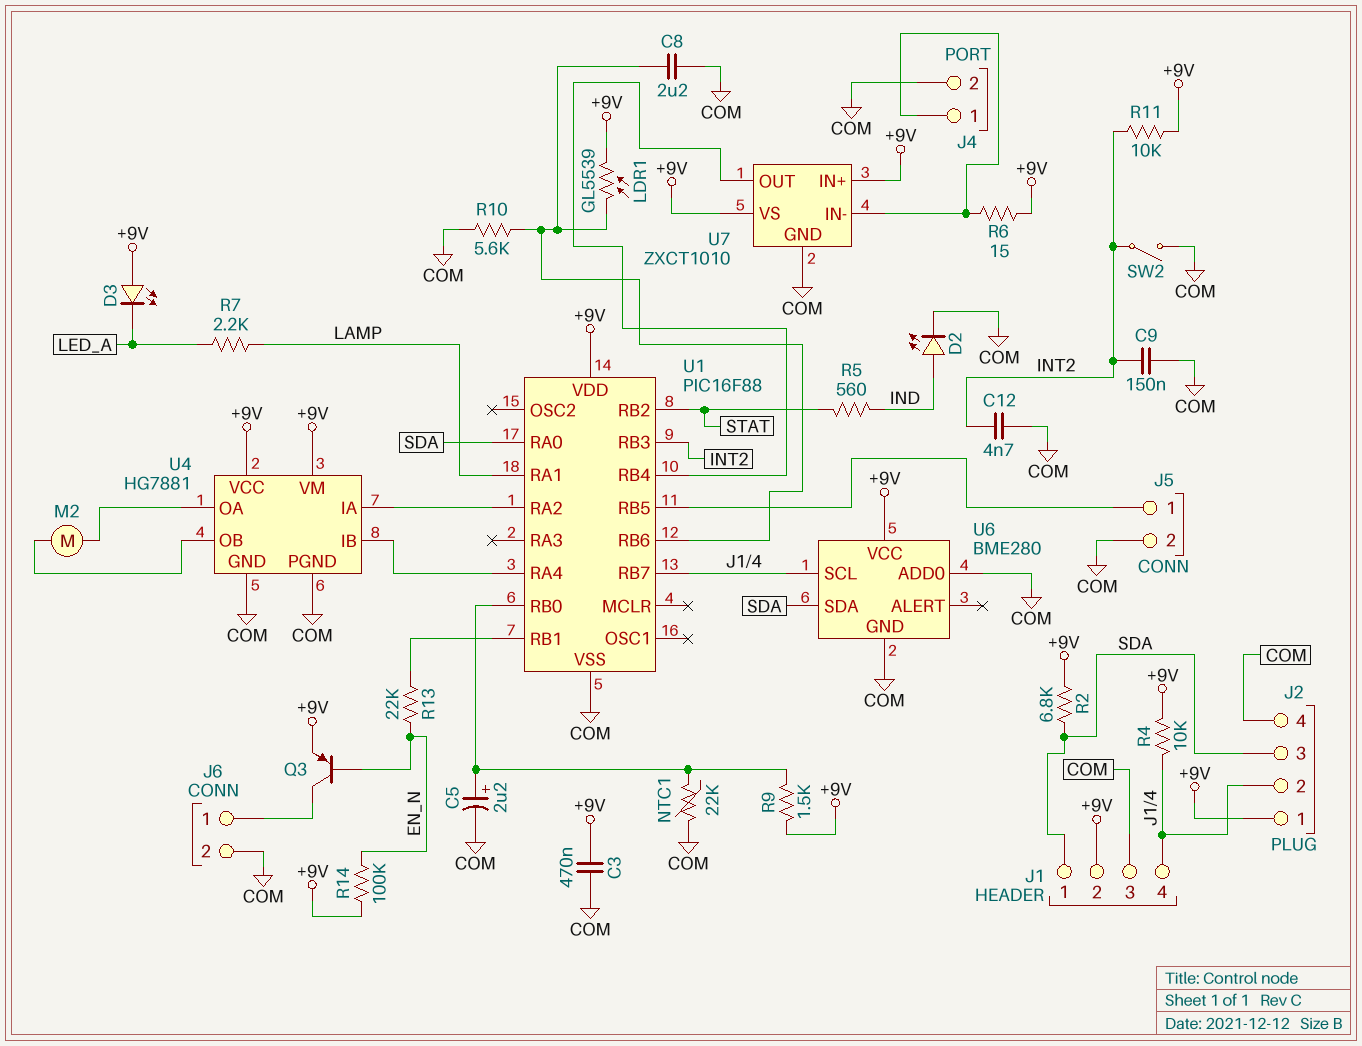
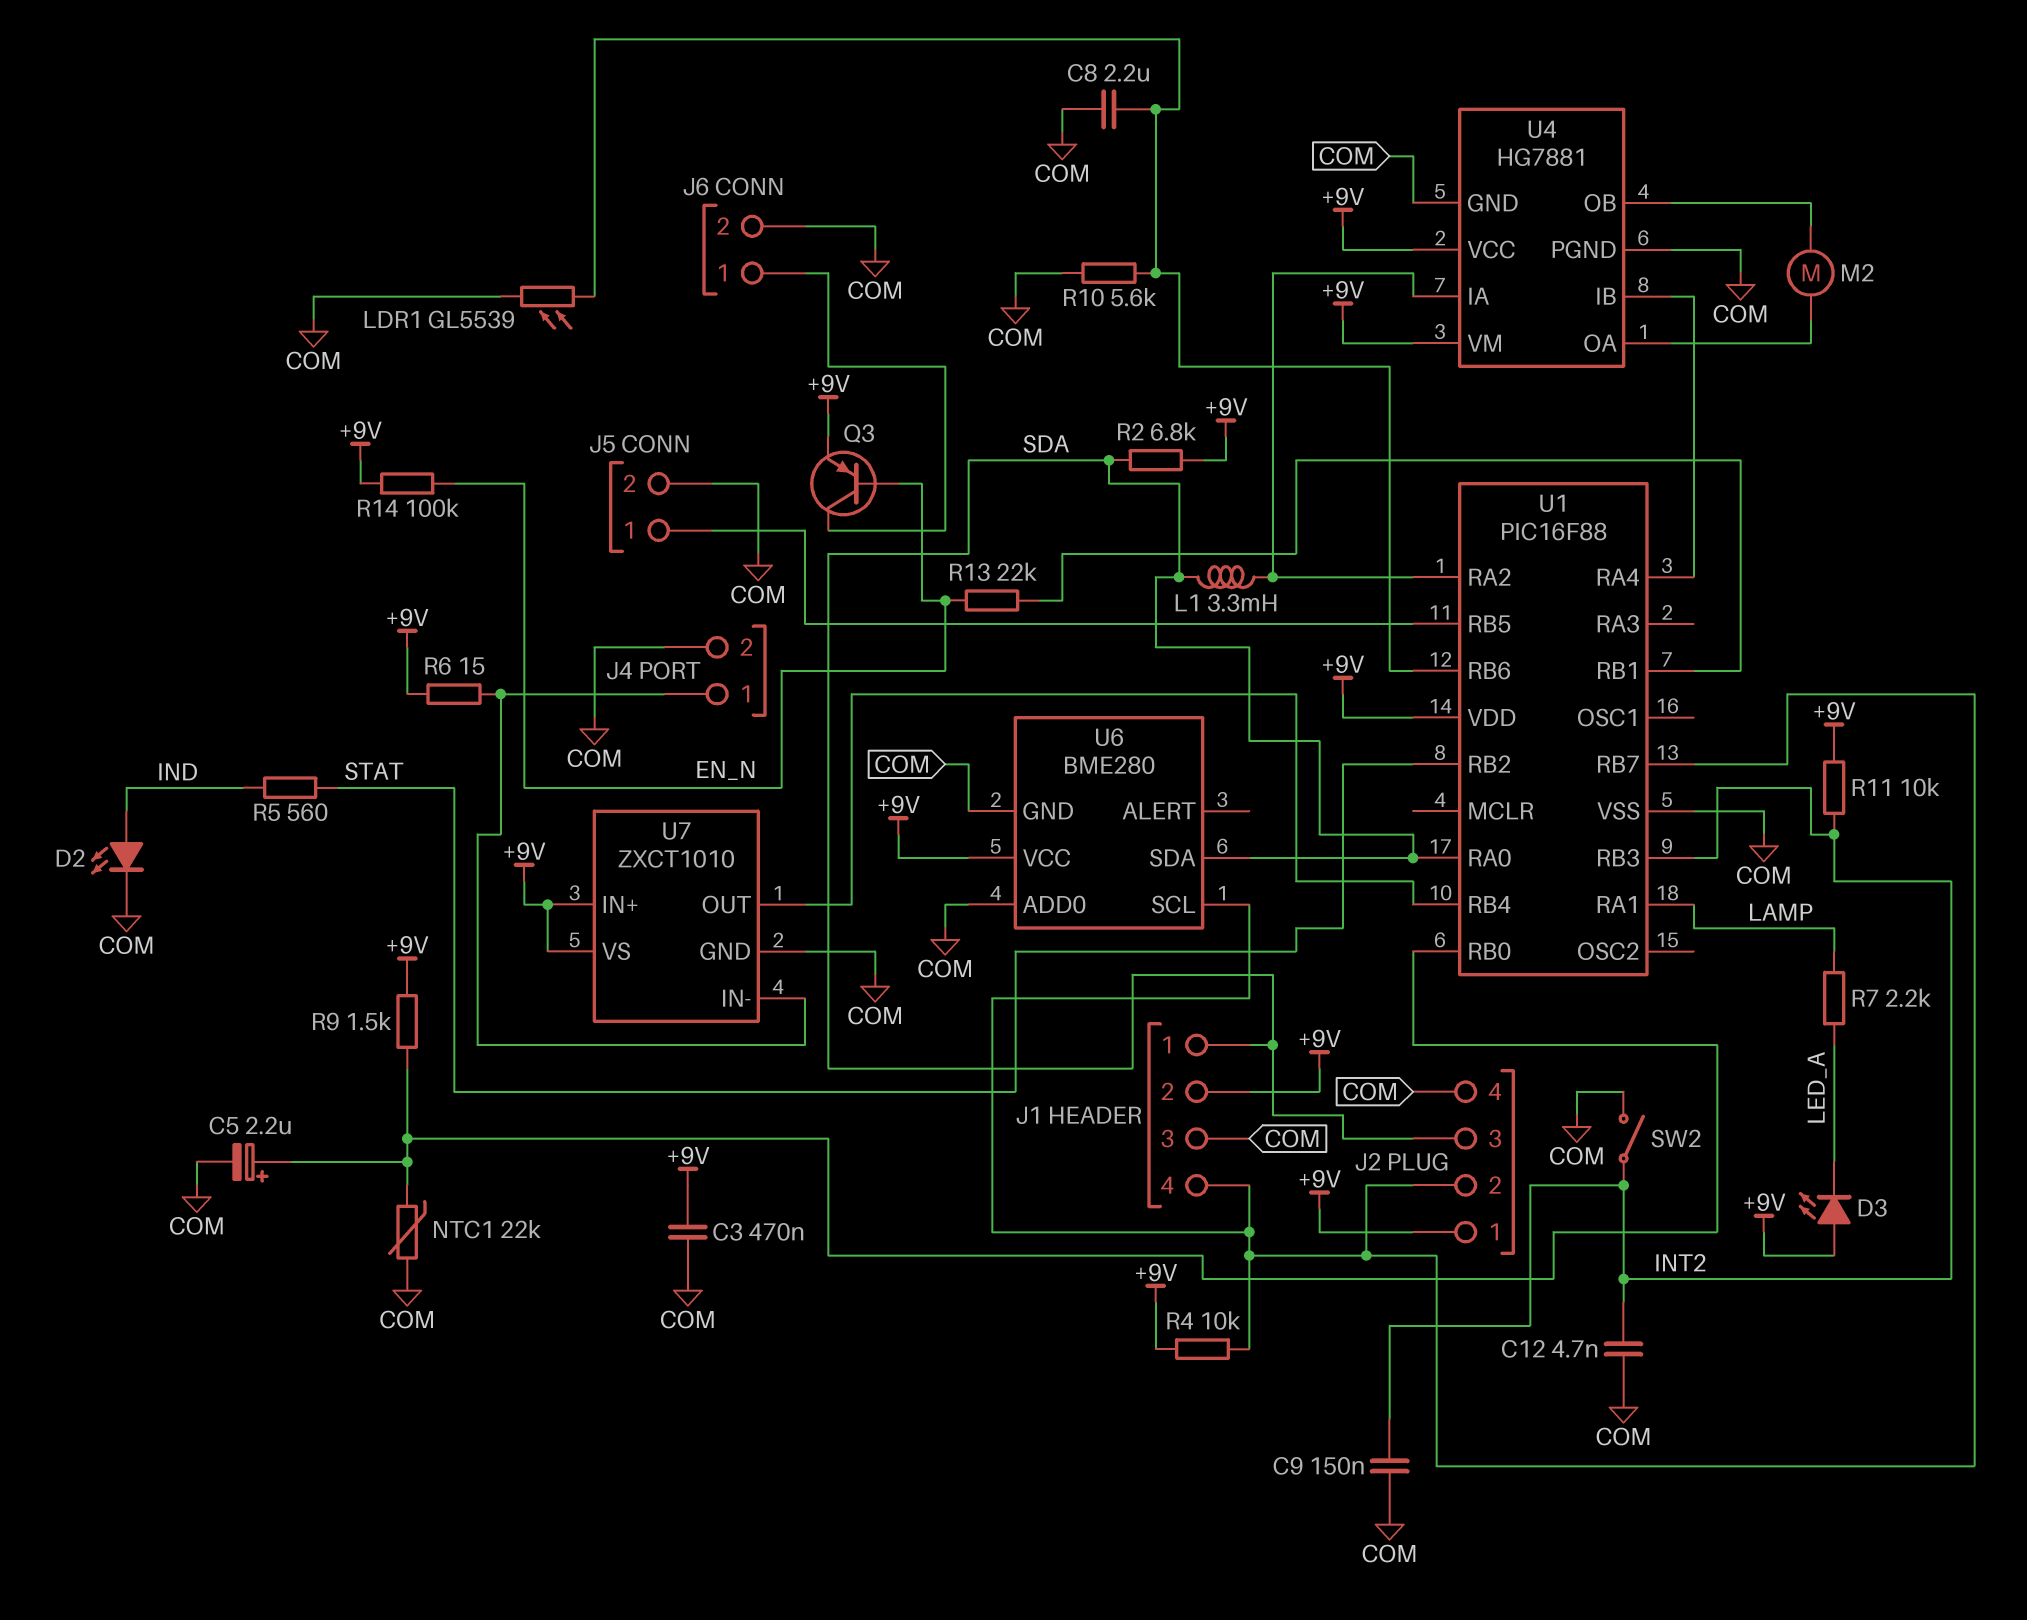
L1: none -> 3.3mH (SDA, U1/RA2)
LDR1: GL5539 (+9V, U1/RB6) -> GL5539 (COM, U1/RB6)

